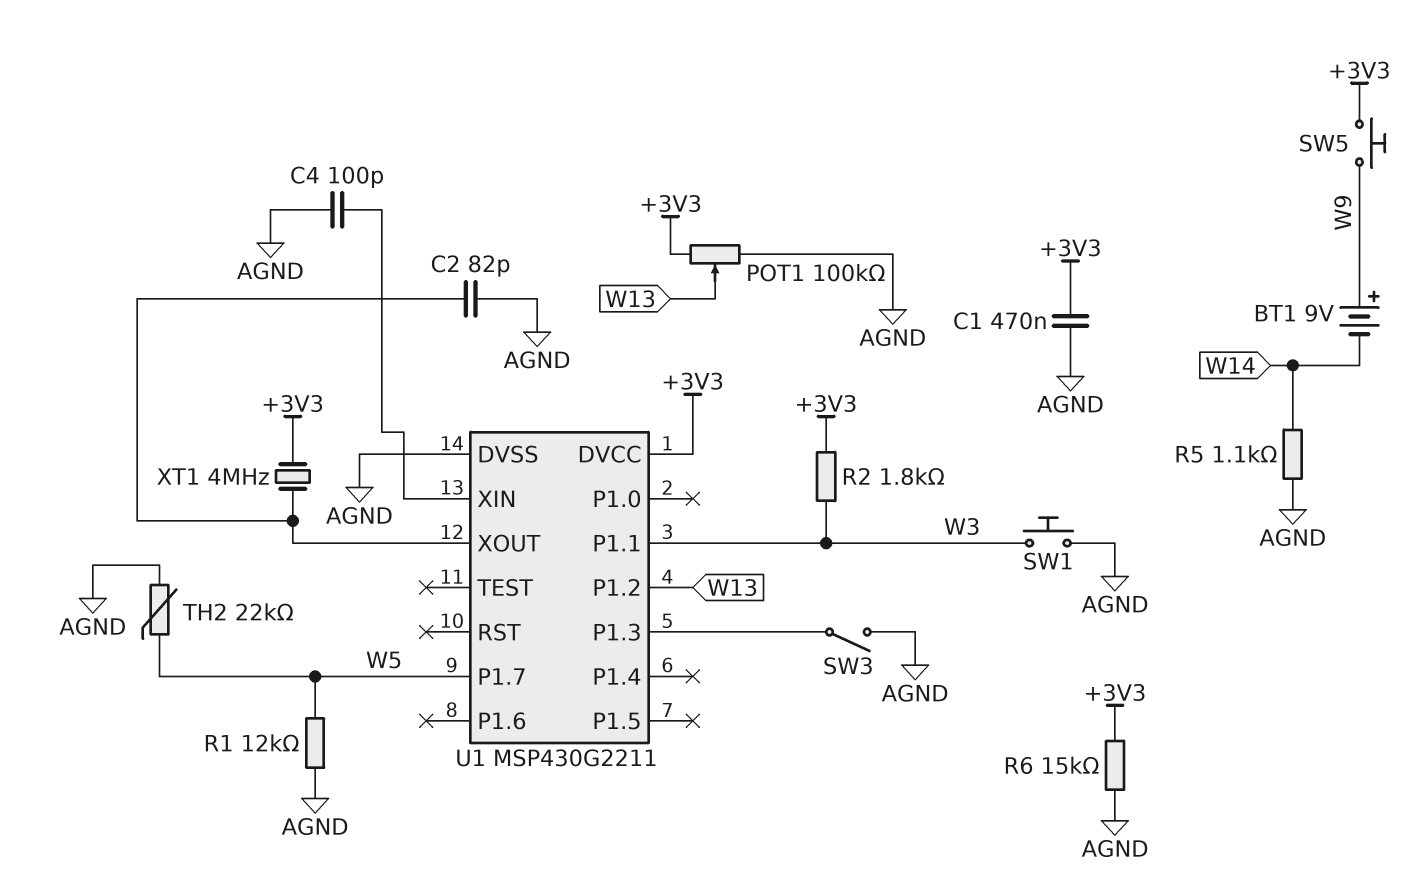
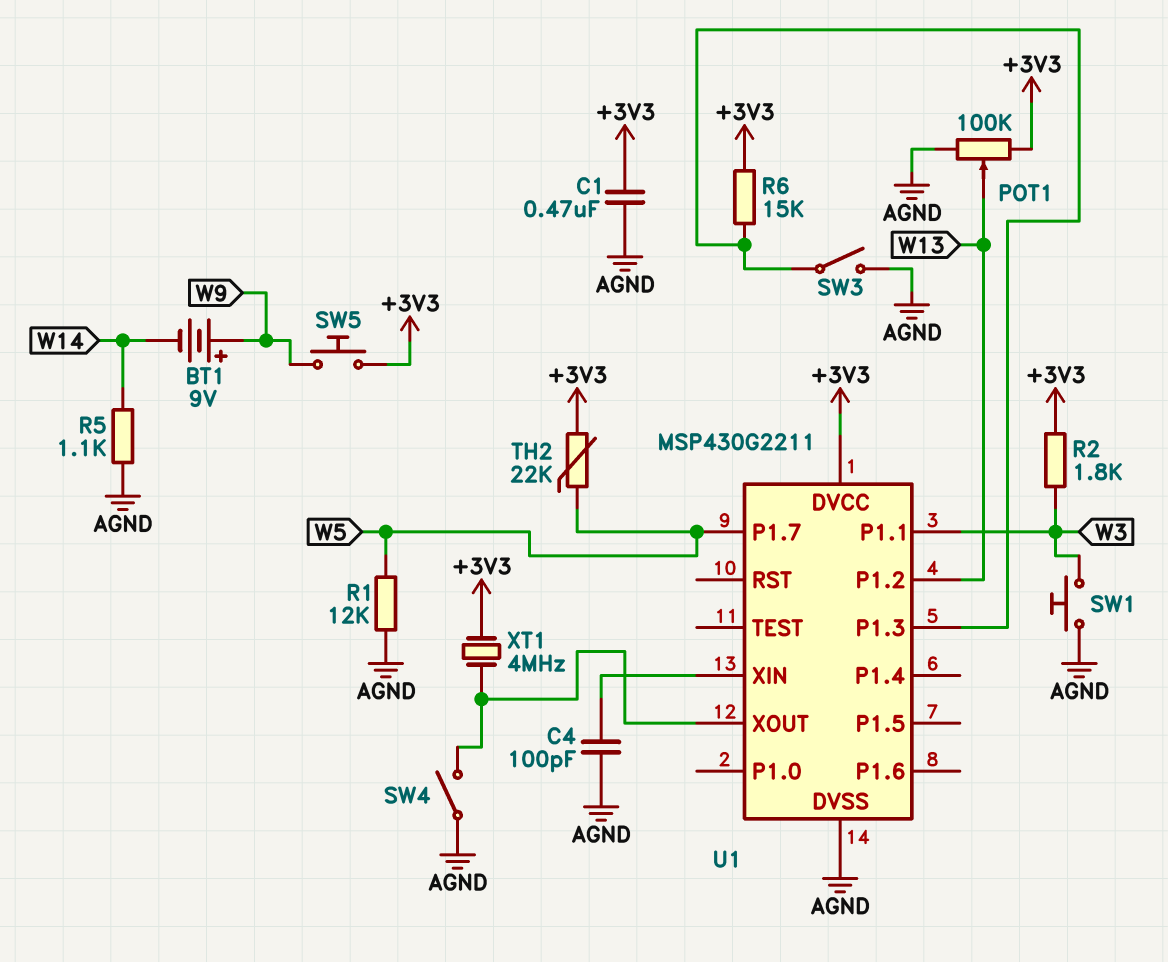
C2: 82pF (AGND, U1/XOUT) -> none
R6: 15k (+3V3, AGND) -> 15k (+3V3, U1/P1.3)
SW4: none -> switch (AGND, U1/XOUT)
TH2: 22k (AGND, W5) -> 22k (+3V3, W5)

